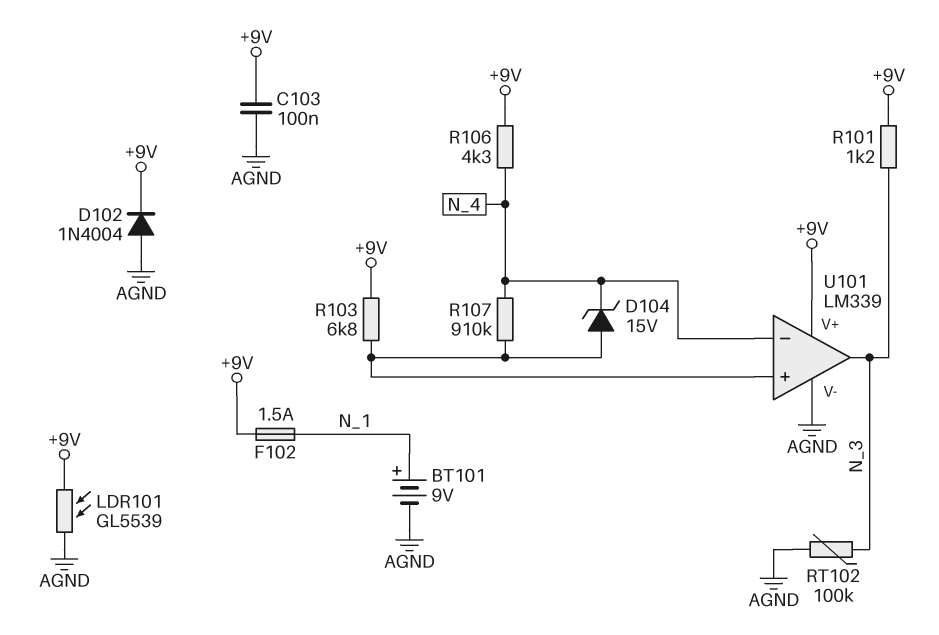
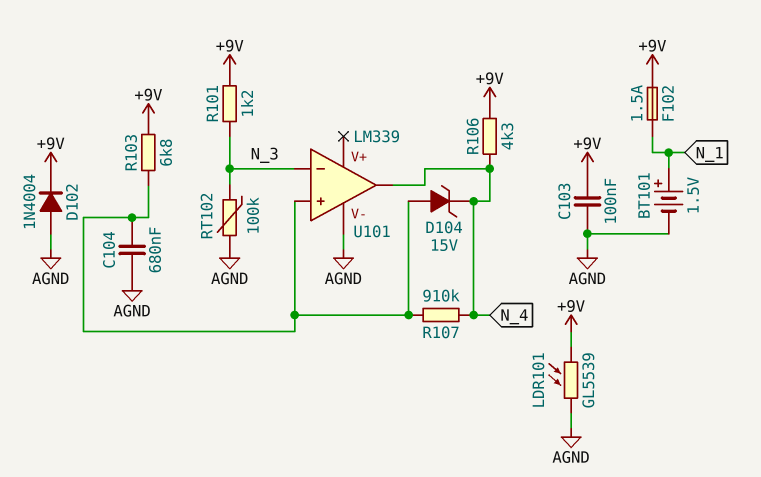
BT101: 9V (plus N_1, minus AGND) -> 1.5V (plus N_1, minus AGND)
C104: none -> 680nF (AGND, U101/in+)
U101 pin V+: +9V -> none
U101 pin in-: N_4 -> N_3
U101 pin out: N_3 -> N_4

